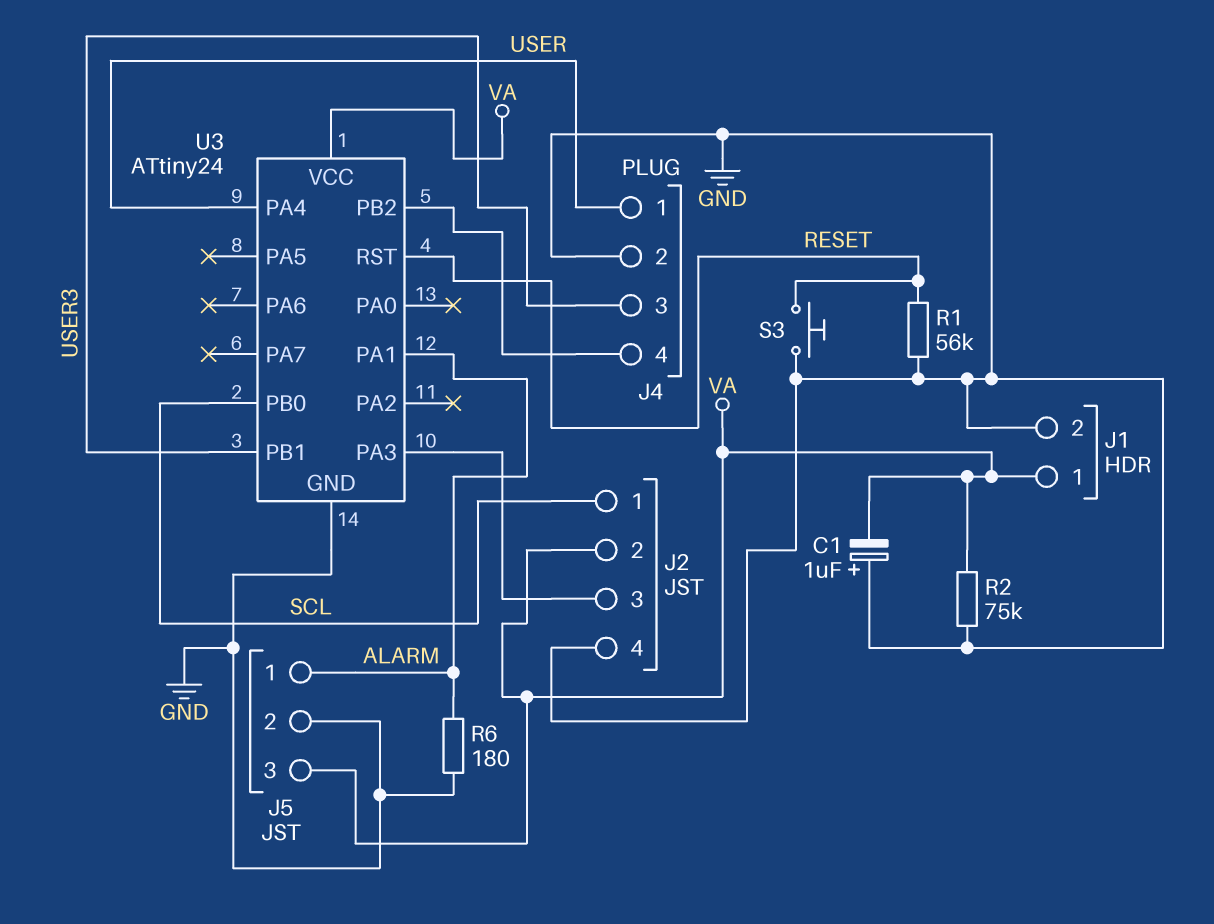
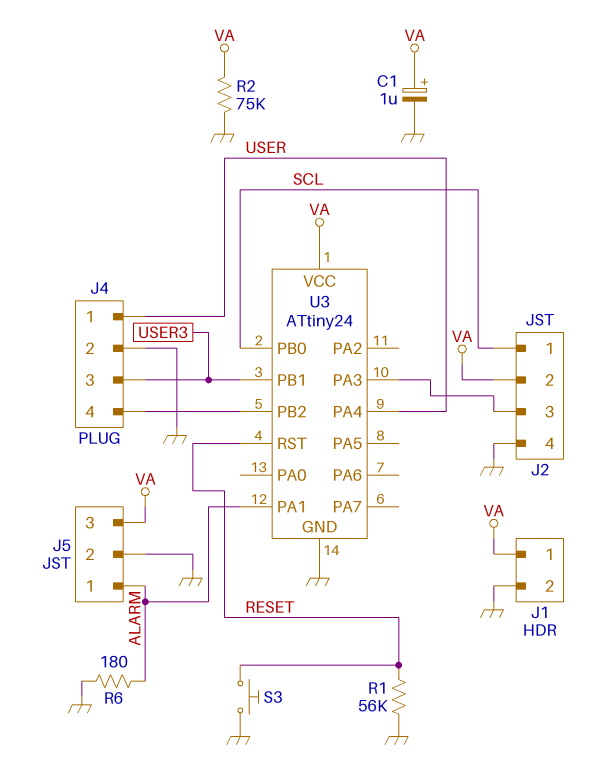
C1: 1uF (plus GND, minus VA) -> 1uF (plus VA, minus GND)

